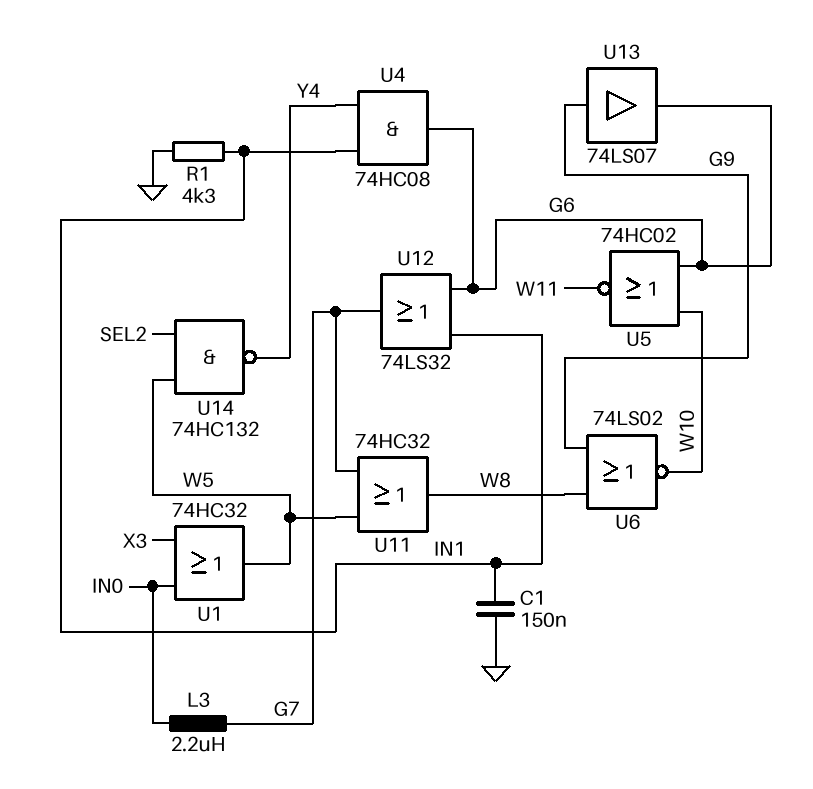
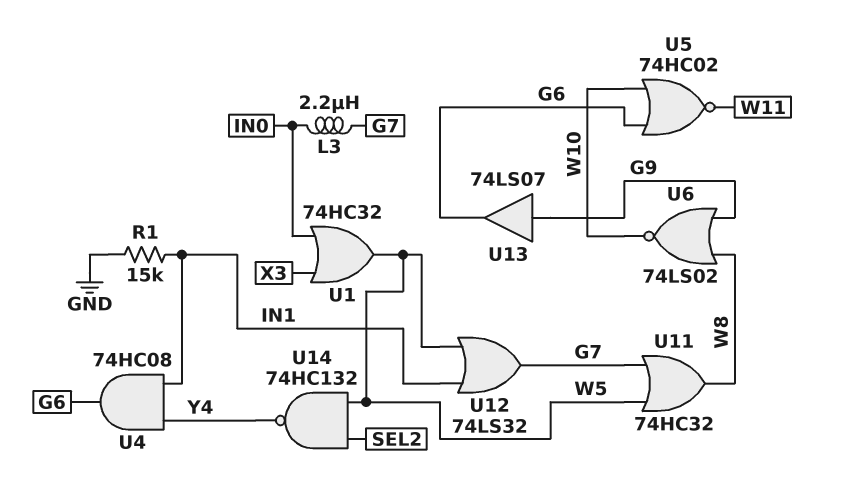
C1: 150nF (GND, IN1) -> none
R1: 4.3k (GND, IN1) -> 15k (GND, IN1)
U12: OR 74LS32 (in G6, in IN1, out G7) -> OR 74LS32 (in IN1, in W5, out G7)

